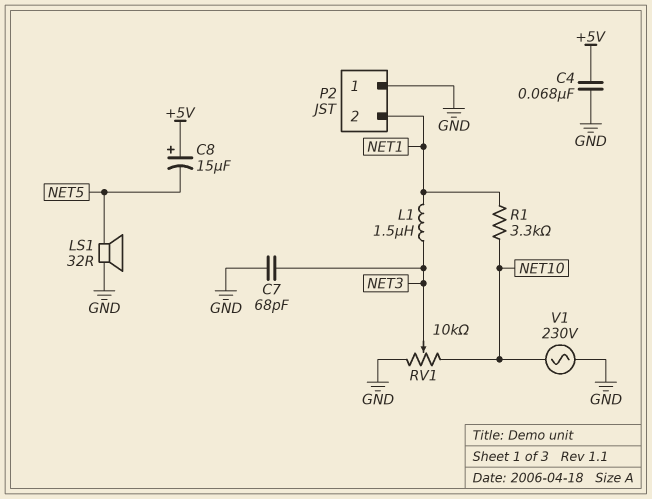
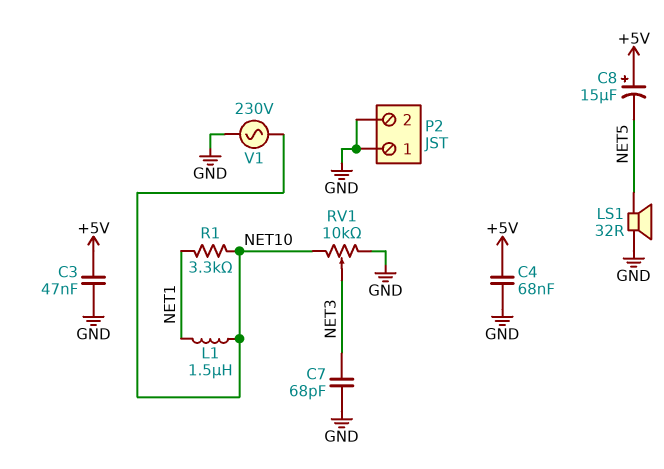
C3: none -> 47nF (+5V, GND)
L1: 1.5uH (NET1, NET3) -> 1.5uH (NET1, NET10)
P2 pin 2: NET1 -> GND

